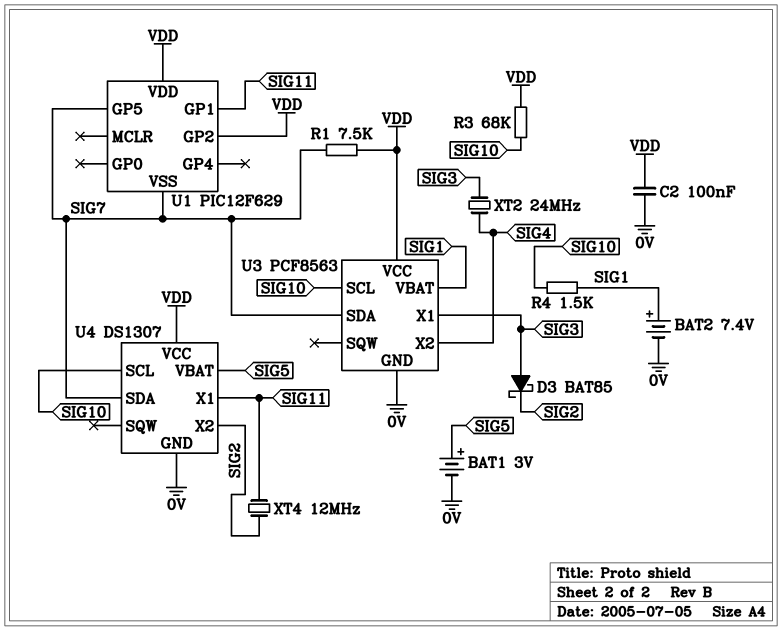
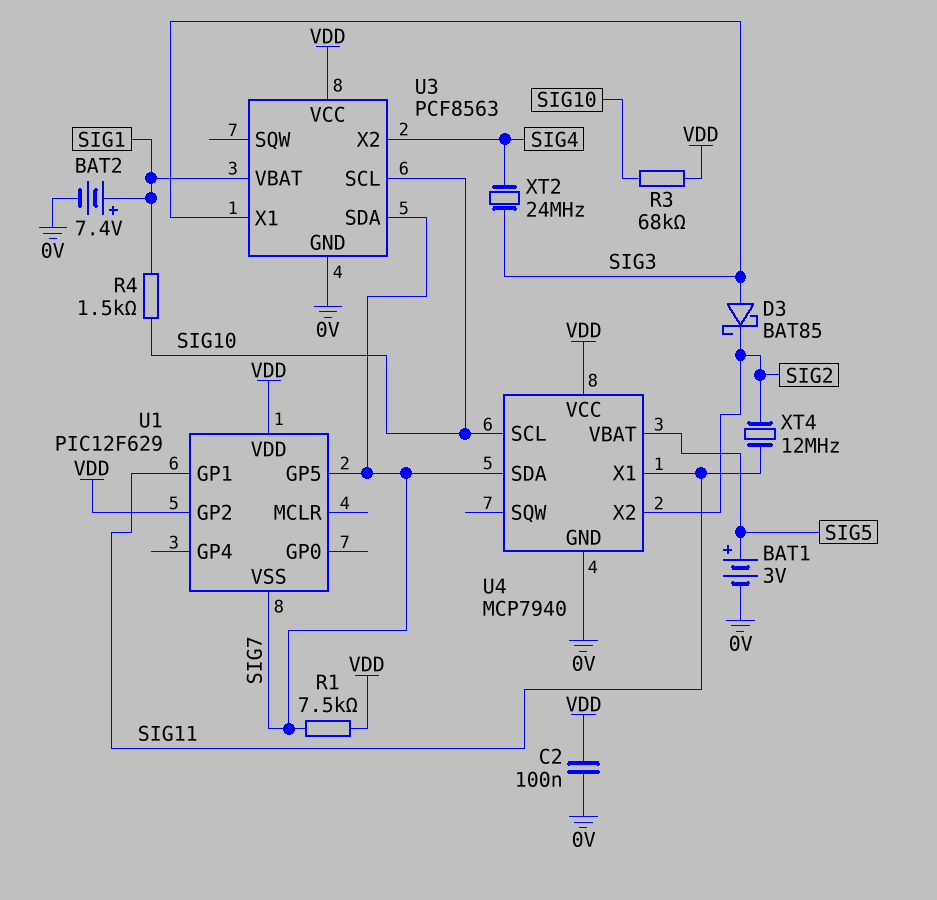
U4: DS1307 -> MCP7940

